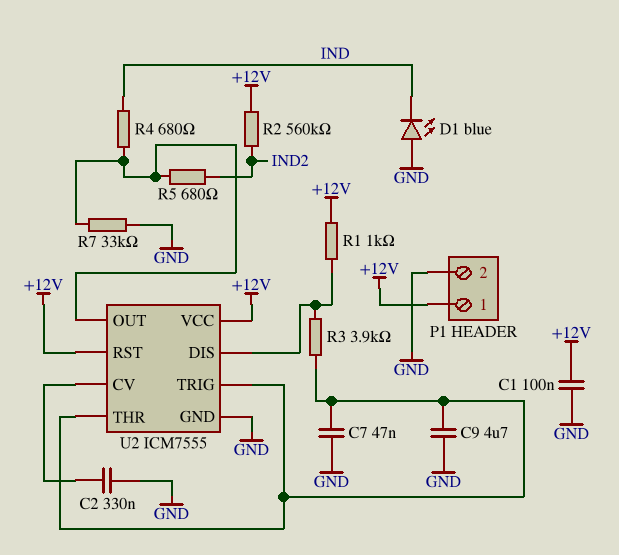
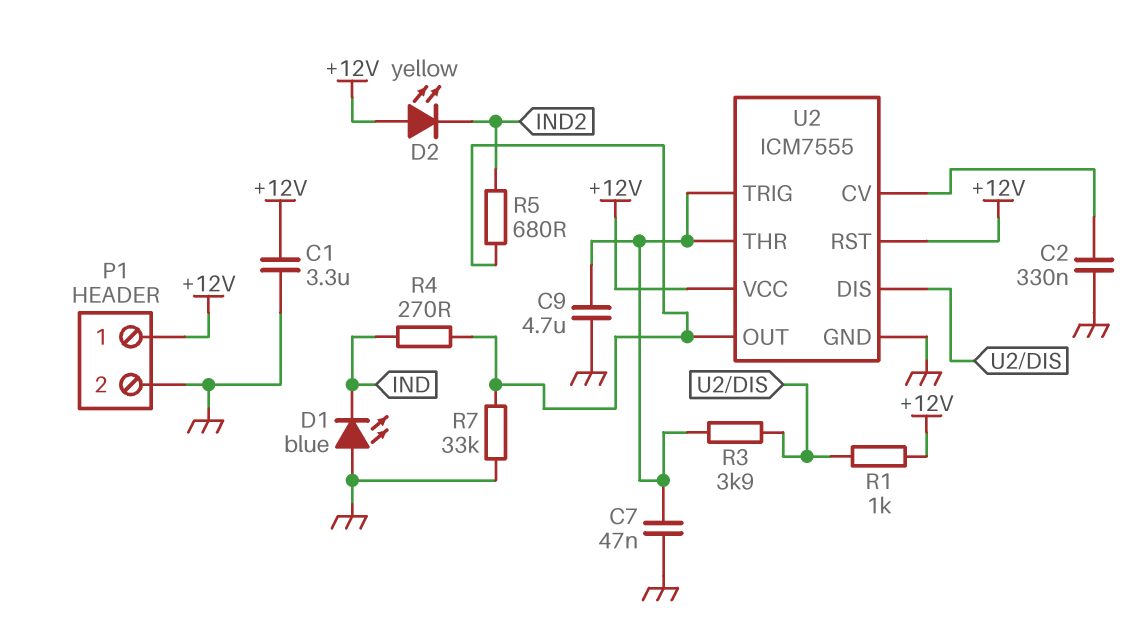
C1: 100nF (+12V, GND) -> 3.3uF (+12V, GND)
D2: none -> LED yellow (A +12V, K IND2)
R2: 560k (+12V, IND2) -> none
R4: 680 (IND, U2/OUT) -> 270 (IND, U2/OUT)

